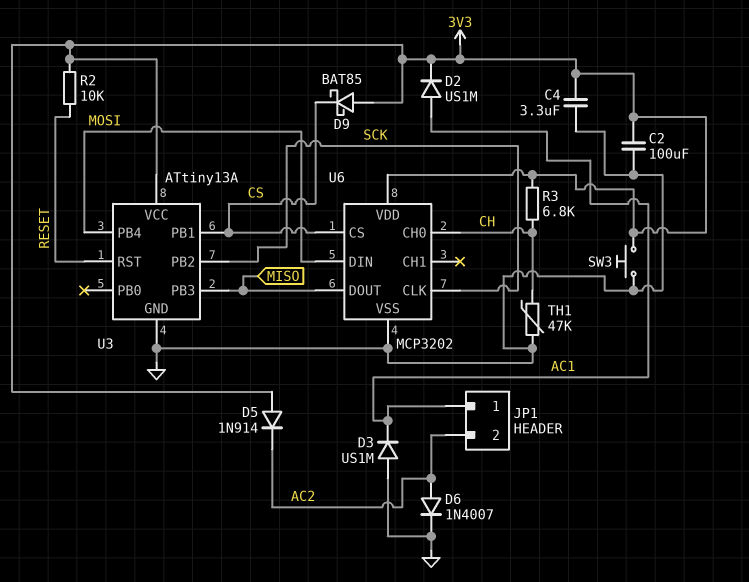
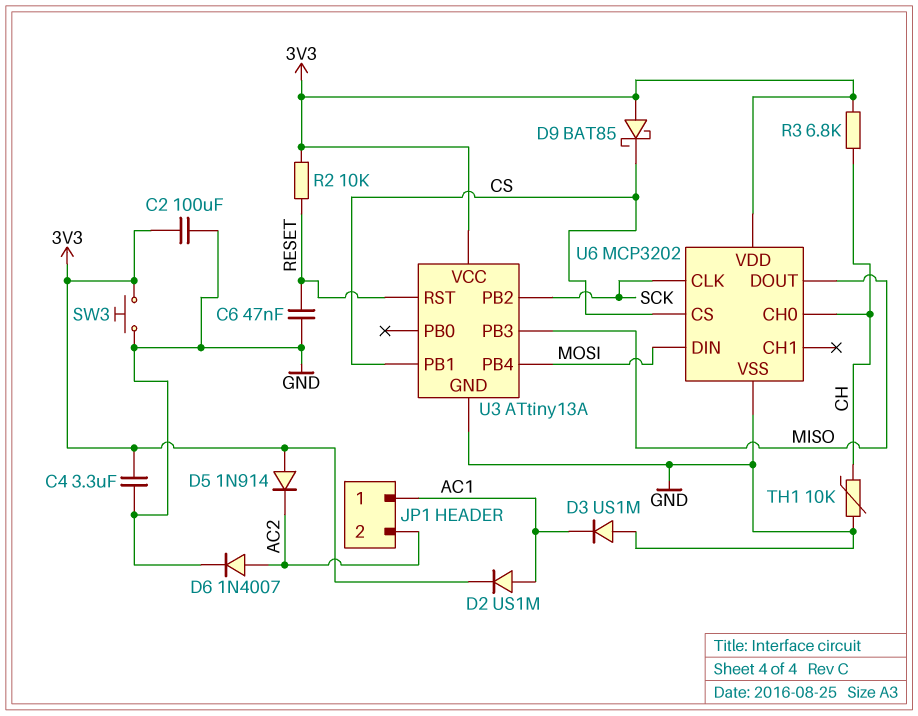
C6: none -> 47nF (GND, RESET)
TH1: 47k (CH, GND) -> 10k (CH, GND)

